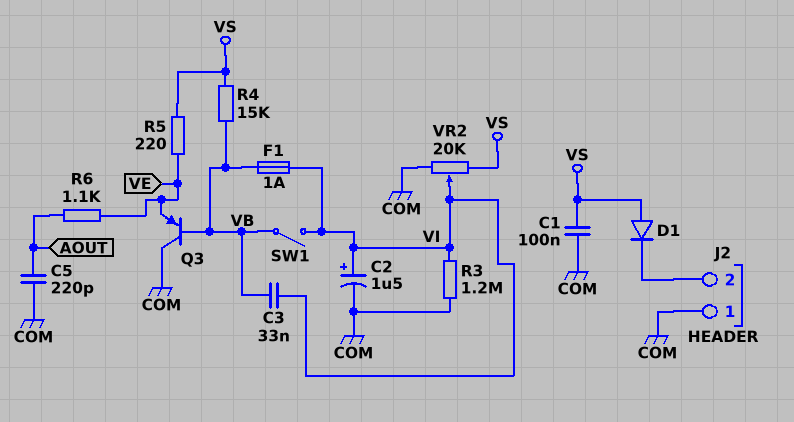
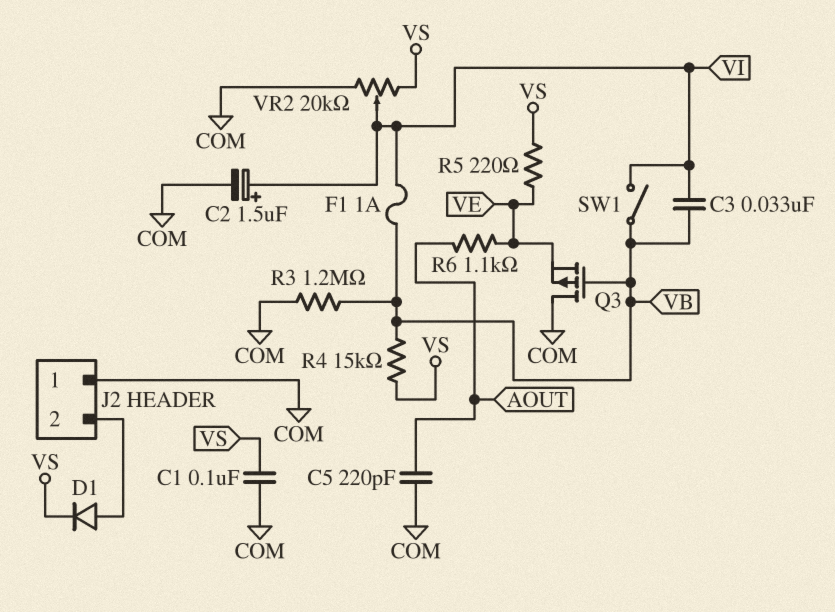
D1: diode (A VS, K J2/2) -> diode (A J2/2, K VS)
Q3: PNP (B VB, C COM, E VE) -> PMOS (G VB, D COM, S VE)
R3: 1.2M (COM, VI) -> 1.2M (COM, VB)

